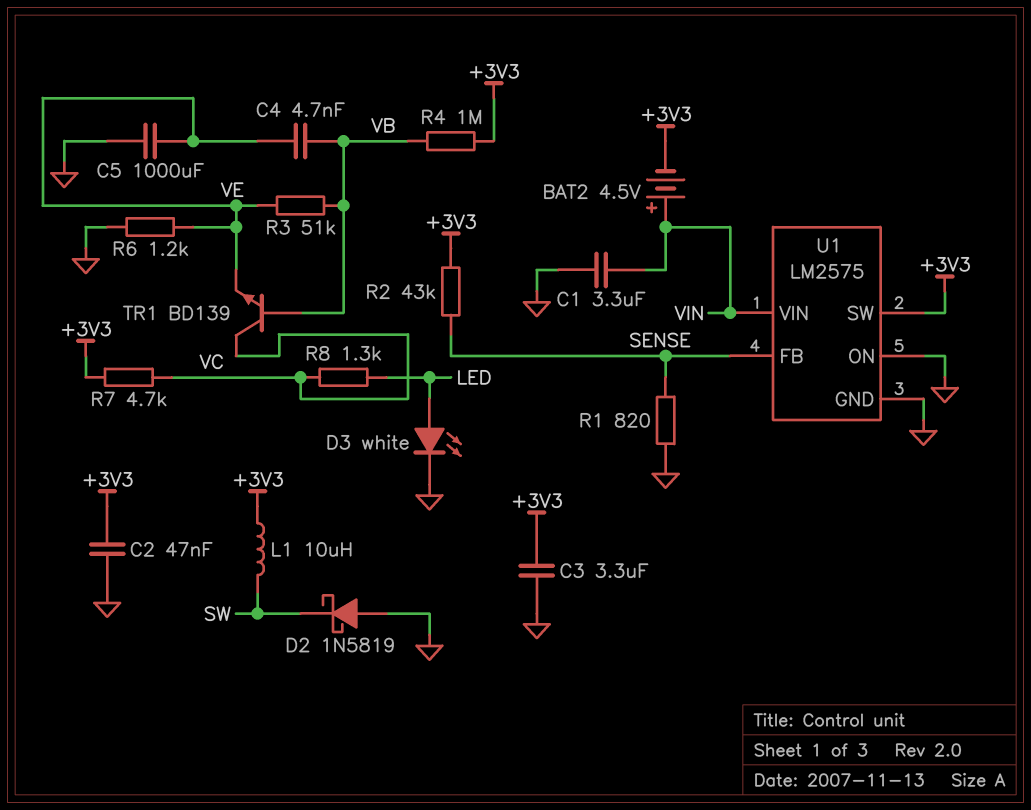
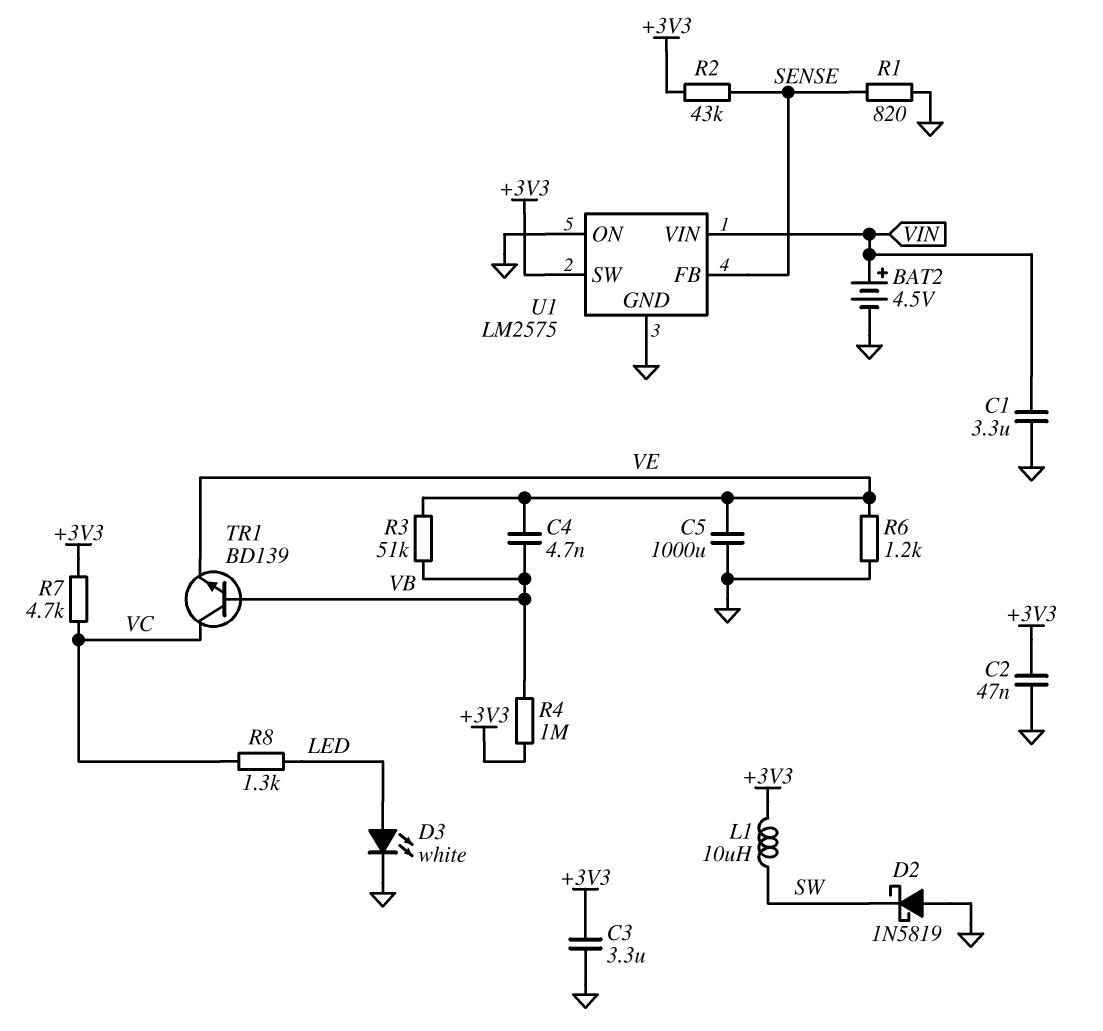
BAT2: 4.5V (plus VIN, minus +3V3) -> 4.5V (plus VIN, minus GND)

